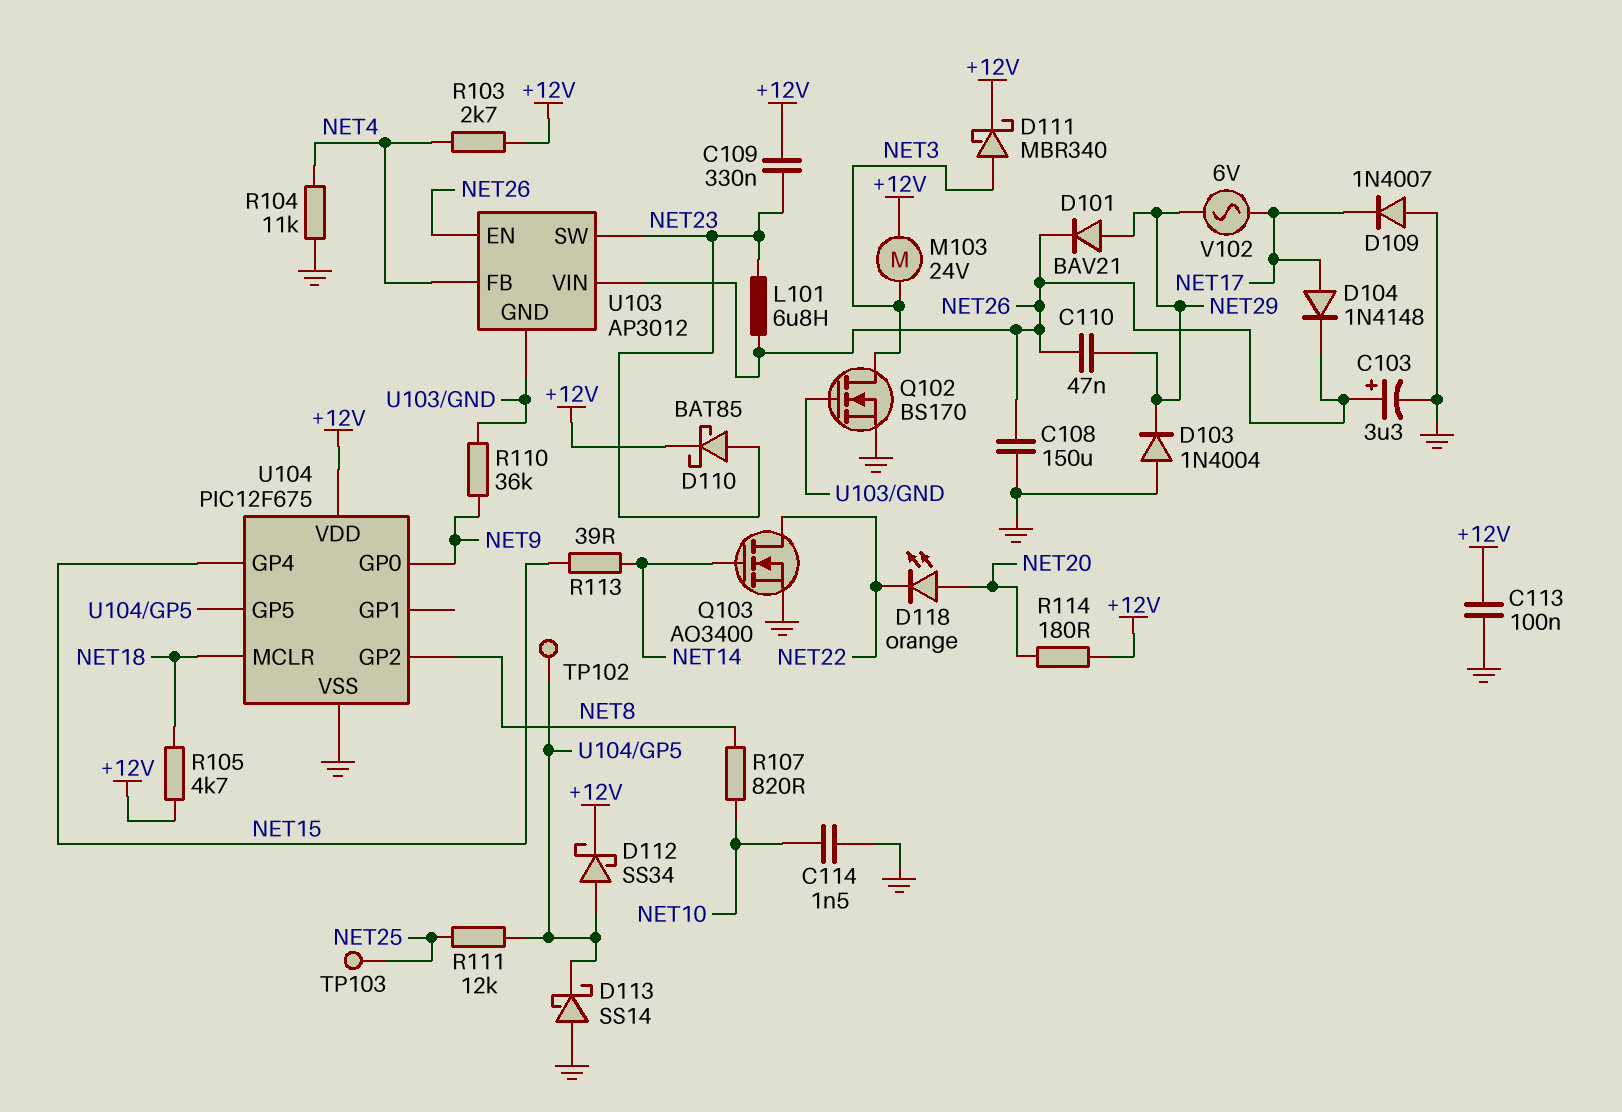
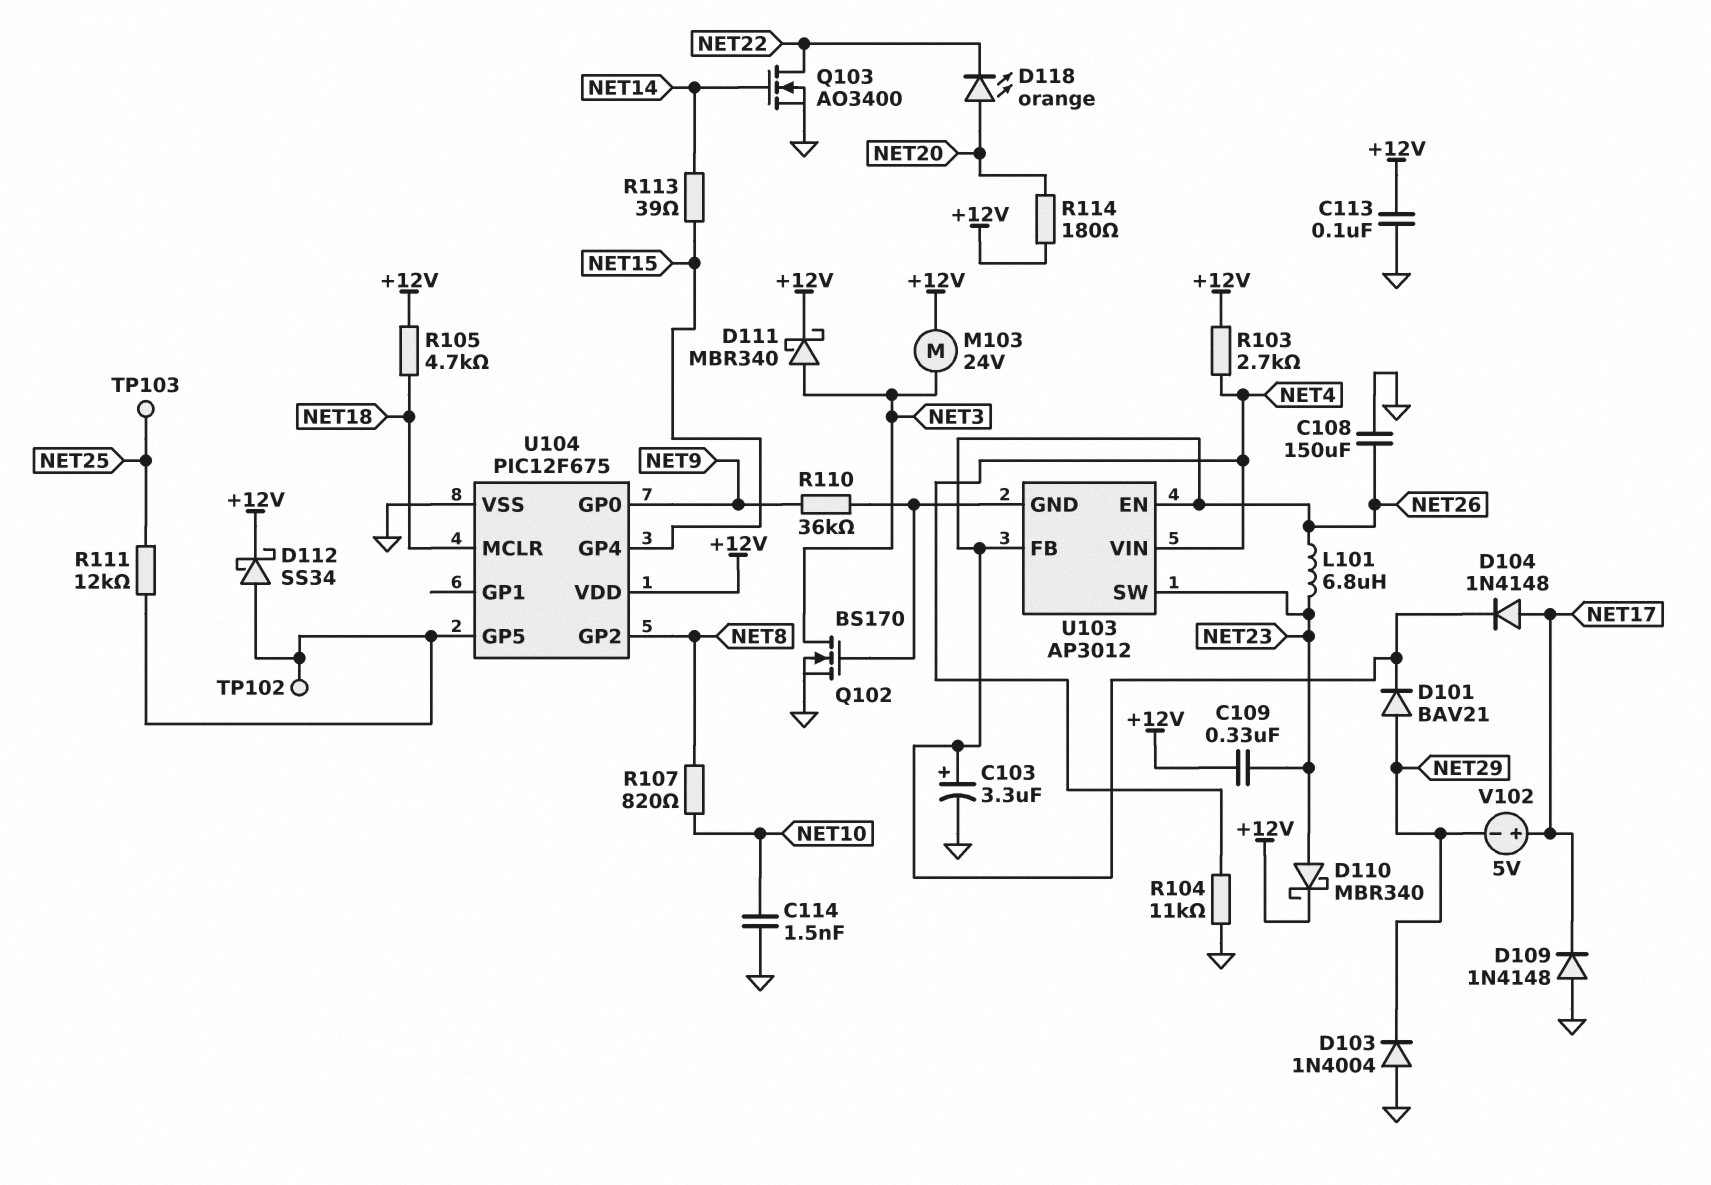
C110: 47nF (NET26, NET29) -> none
D109: diode 1N4007 (A GND, K NET17) -> diode 1N4148 (A GND, K NET17)
D110: schottky BAT85 (A NET23, K +12V) -> schottky MBR340 (A NET23, K +12V)
D113: schottky SS14 (A GND, K U104/GP5) -> none
U103 pin FB: NET4 -> NET26
U103 pin VIN: NET26 -> NET4
V102: AC 6V (NET17, NET29) -> 5V (plus NET17, minus NET29)

